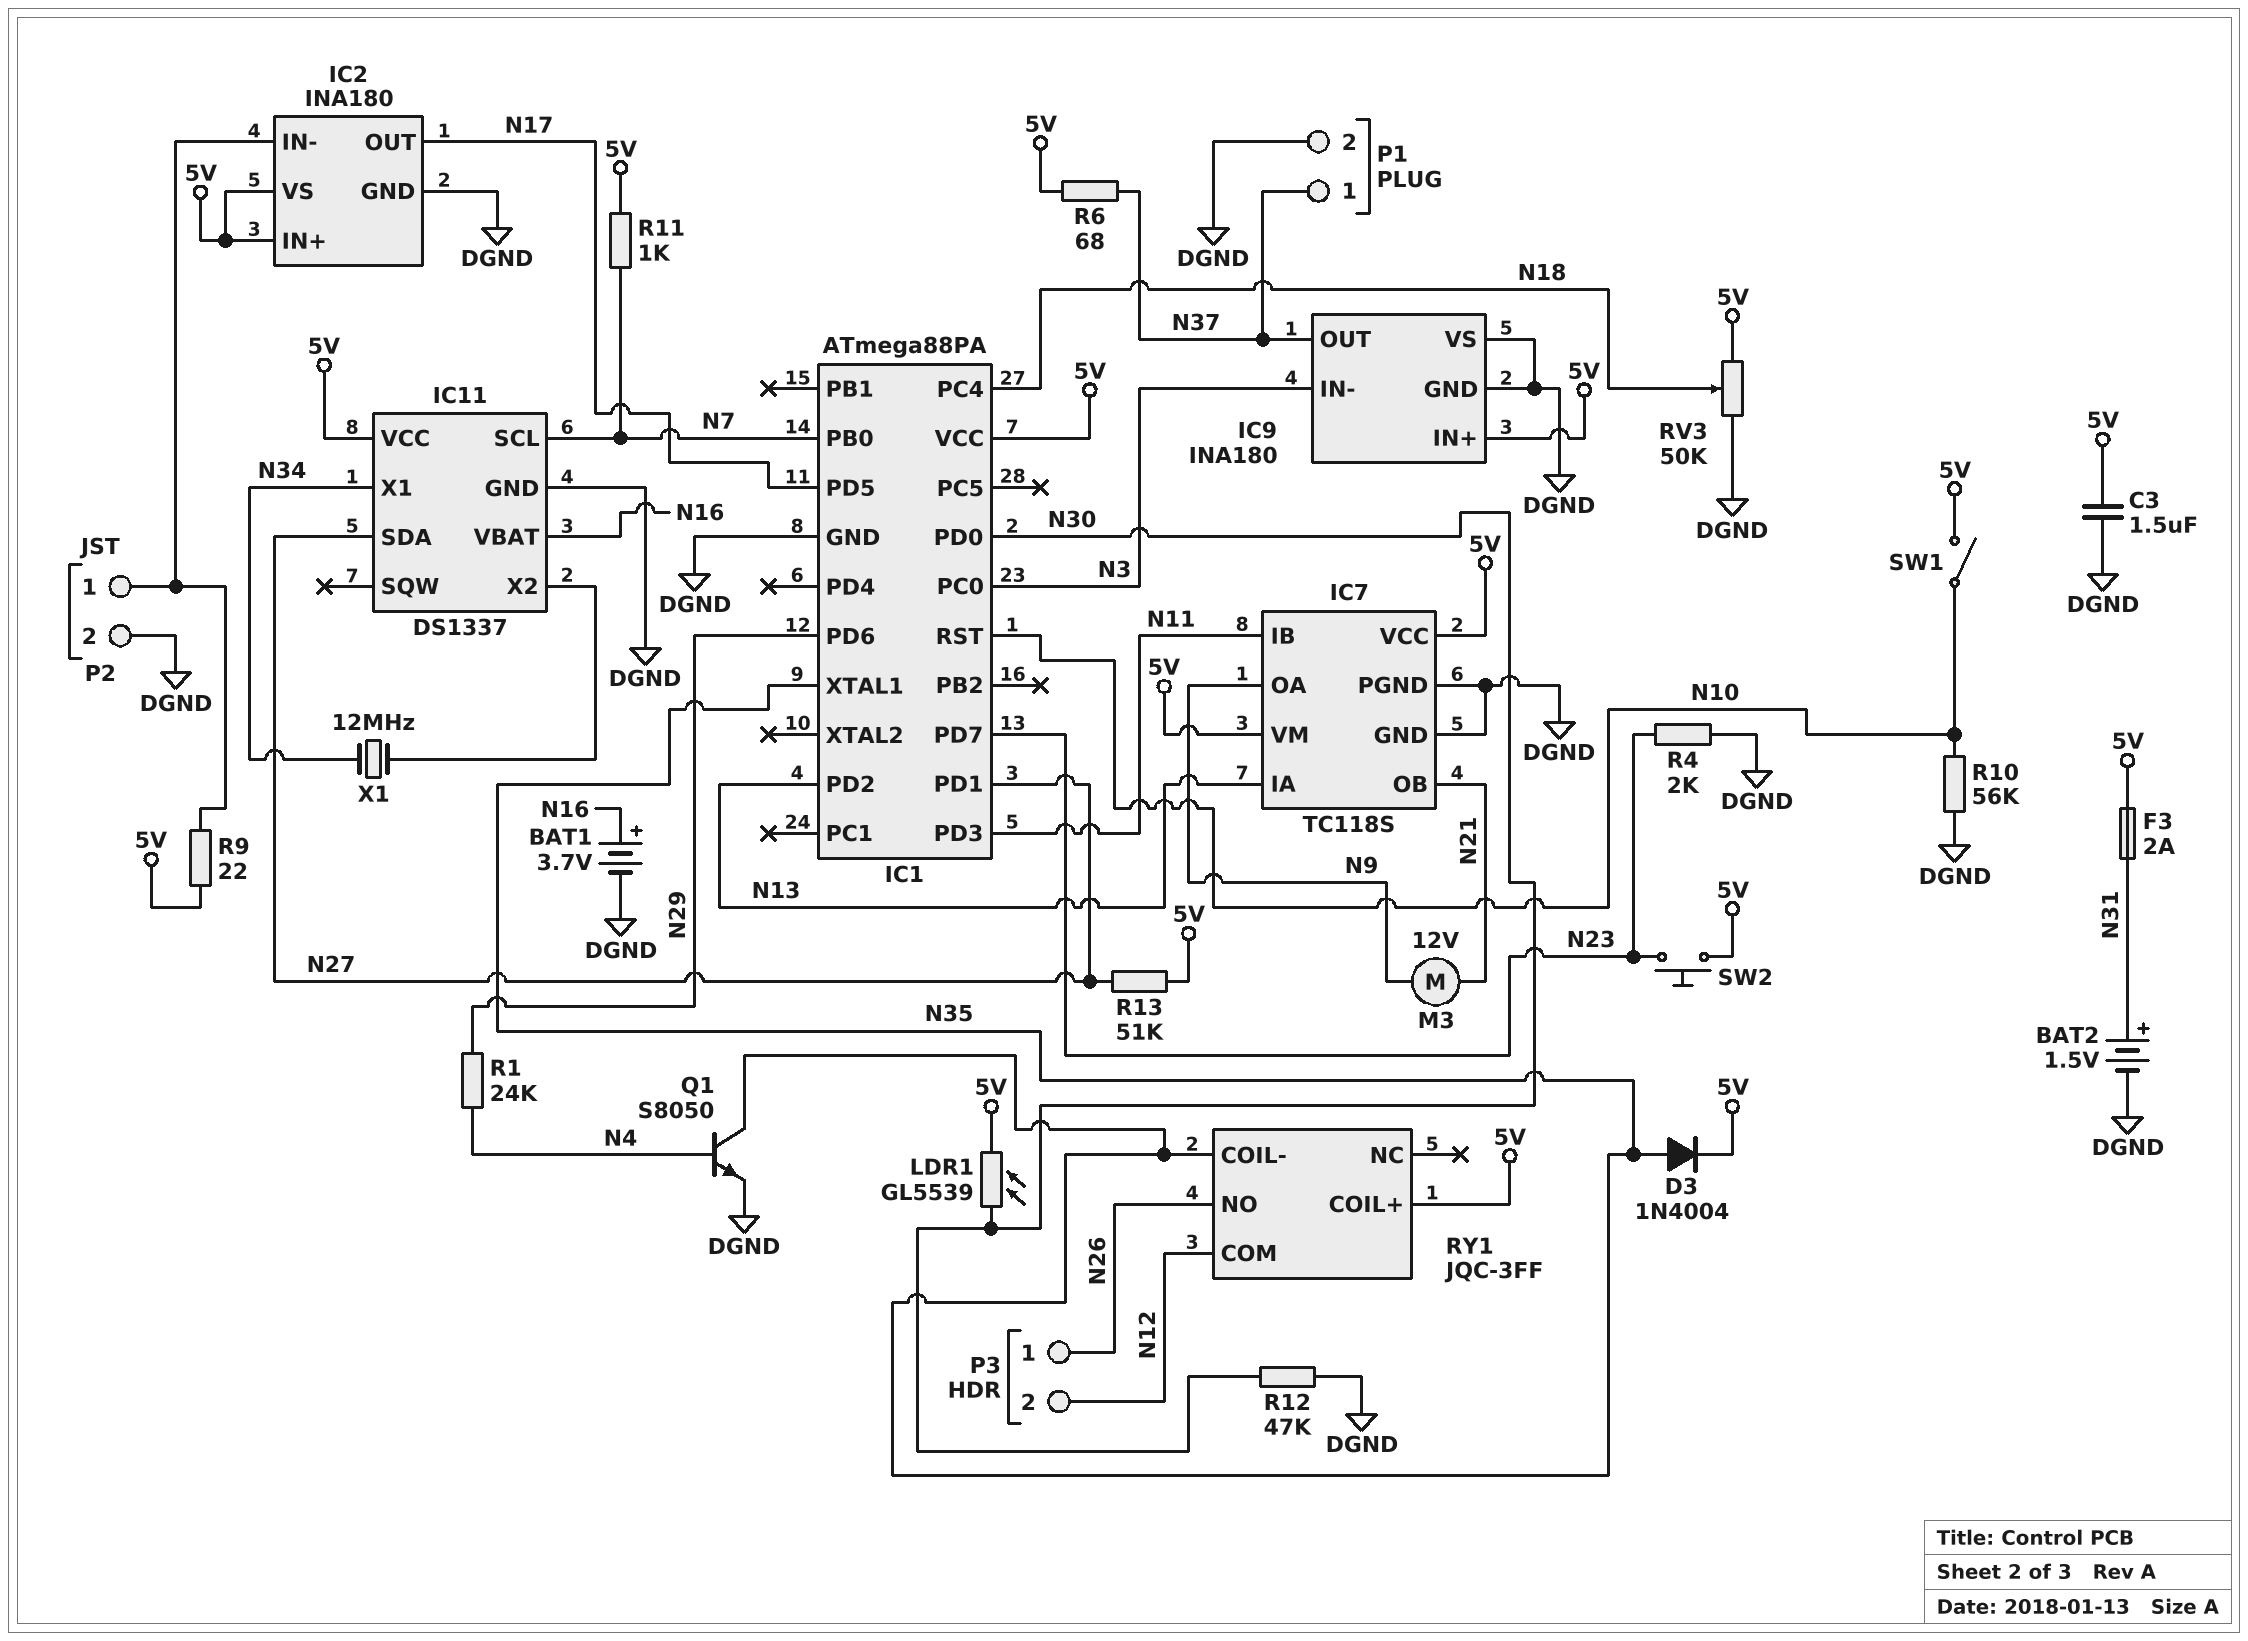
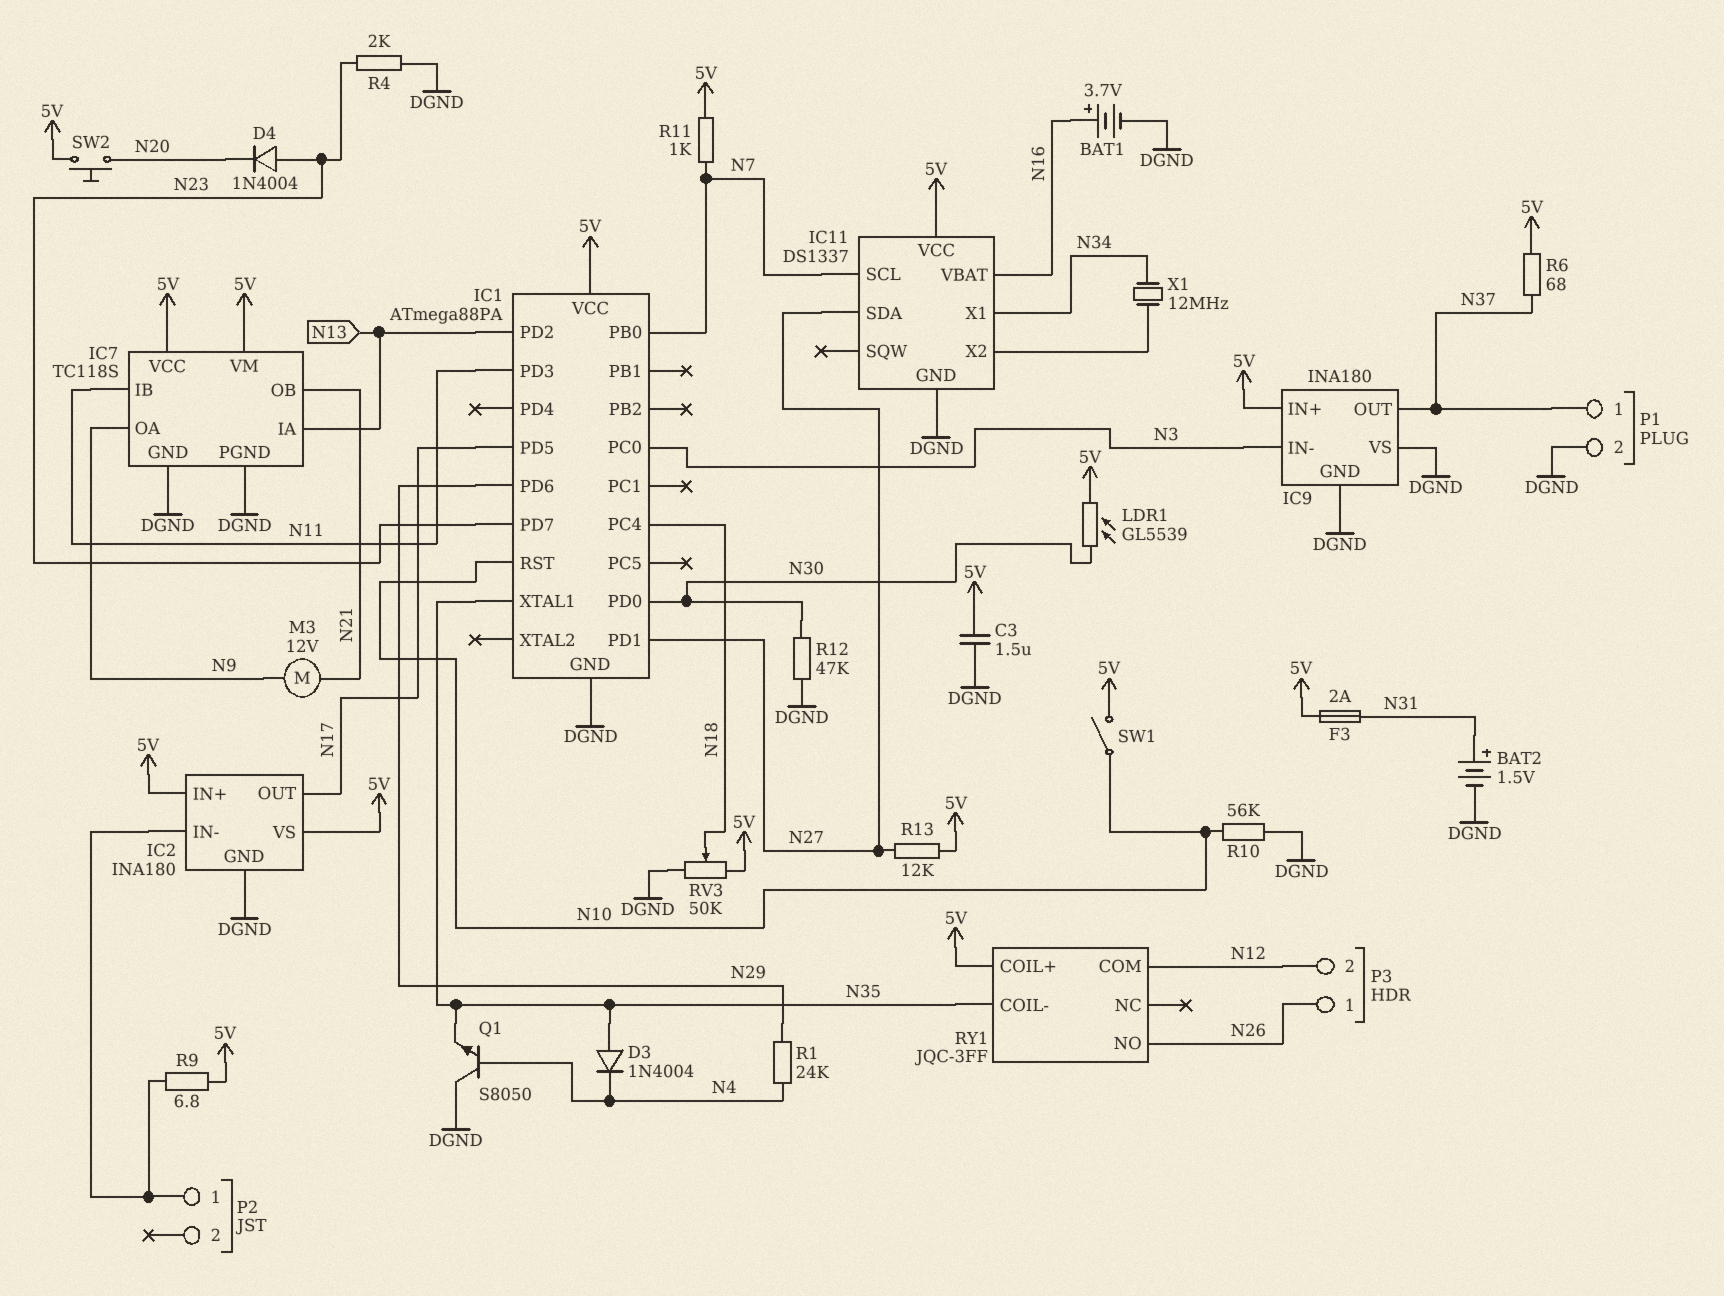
D3: diode 1N4004 (A N35, K 5V) -> diode 1N4004 (A N35, K N4)
D4: none -> diode 1N4004 (A N23, K N20)
P2 pin 2: DGND -> none
Q1: NPN S8050 (B N4, C N35, E DGND) -> NPN S8050 (B N4, C DGND, E N35)
R9: 22 (5V, IC2/IN-) -> 6.8 (5V, IC2/IN-)
R13: 51k (5V, N27) -> 12k (5V, N27)
SW2: button (5V, N23) -> button (5V, N20)

